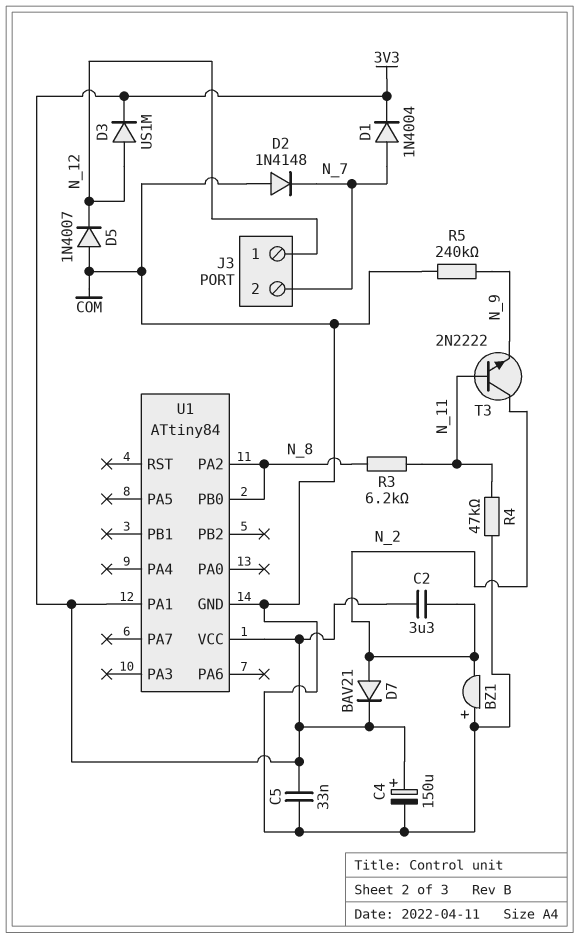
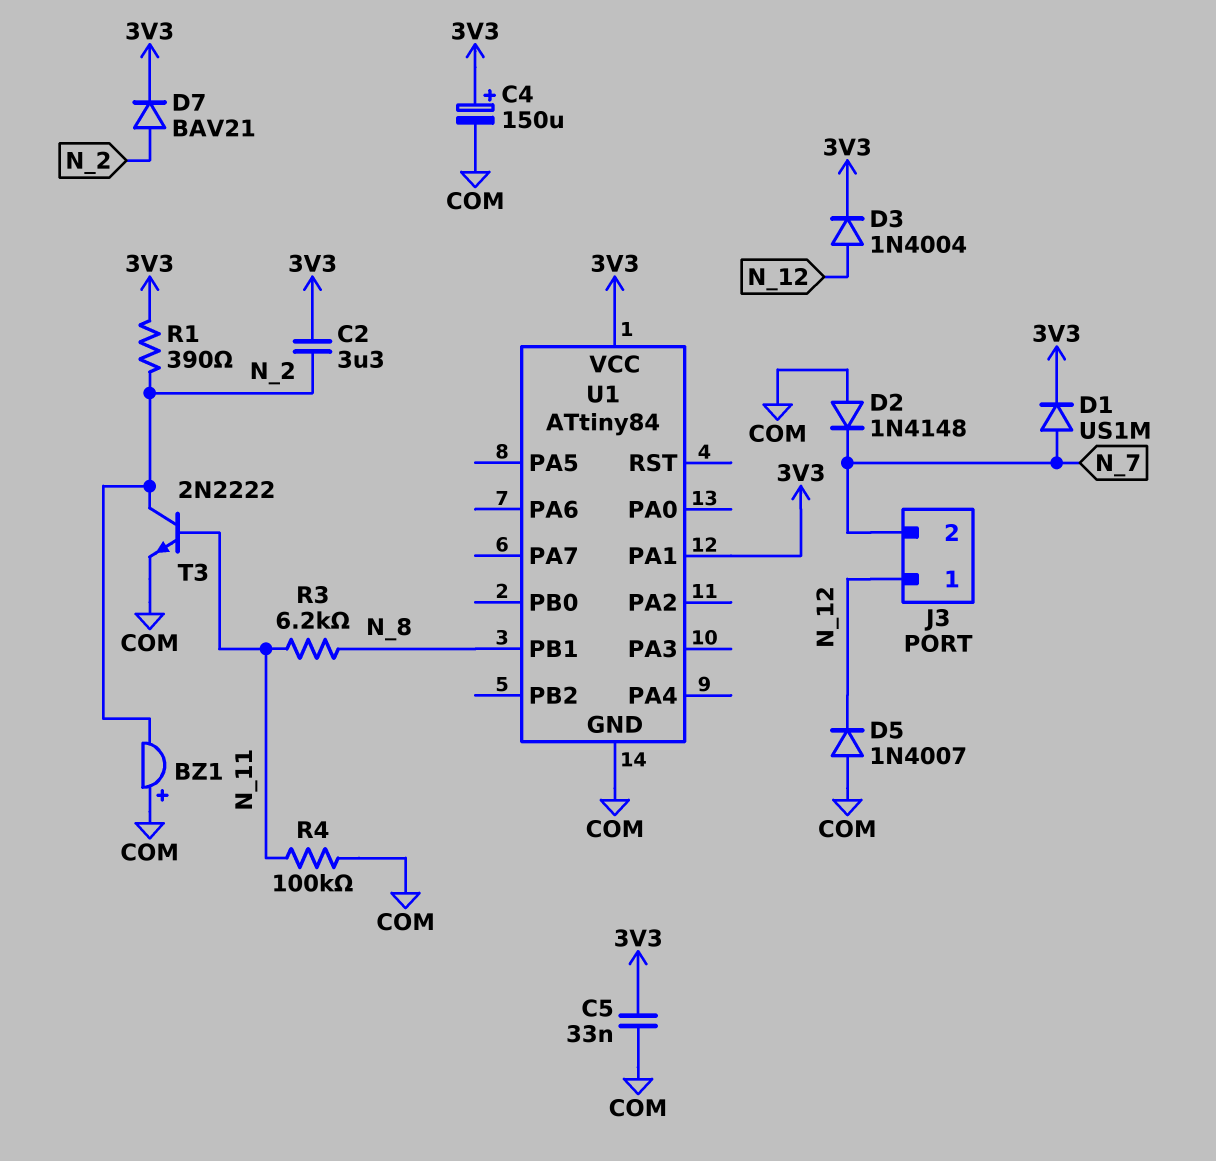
D1: diode 1N4004 (A N_7, K 3V3) -> diode US1M (A N_7, K 3V3)
D3: diode US1M (A N_12, K 3V3) -> diode 1N4004 (A N_12, K 3V3)
R1: none -> 390 (3V3, N_2)
R4: 47k (COM, N_11) -> 100k (COM, N_11)
R5: 240k (COM, N_9) -> none
T3: NPN 2N2222 (B N_11, C N_2, E N_9) -> NPN 2N2222 (B N_11, C N_2, E COM)
U1 pin PA2: N_8 -> none
U1 pin PB0: N_8 -> none
U1 pin PB1: none -> N_8

